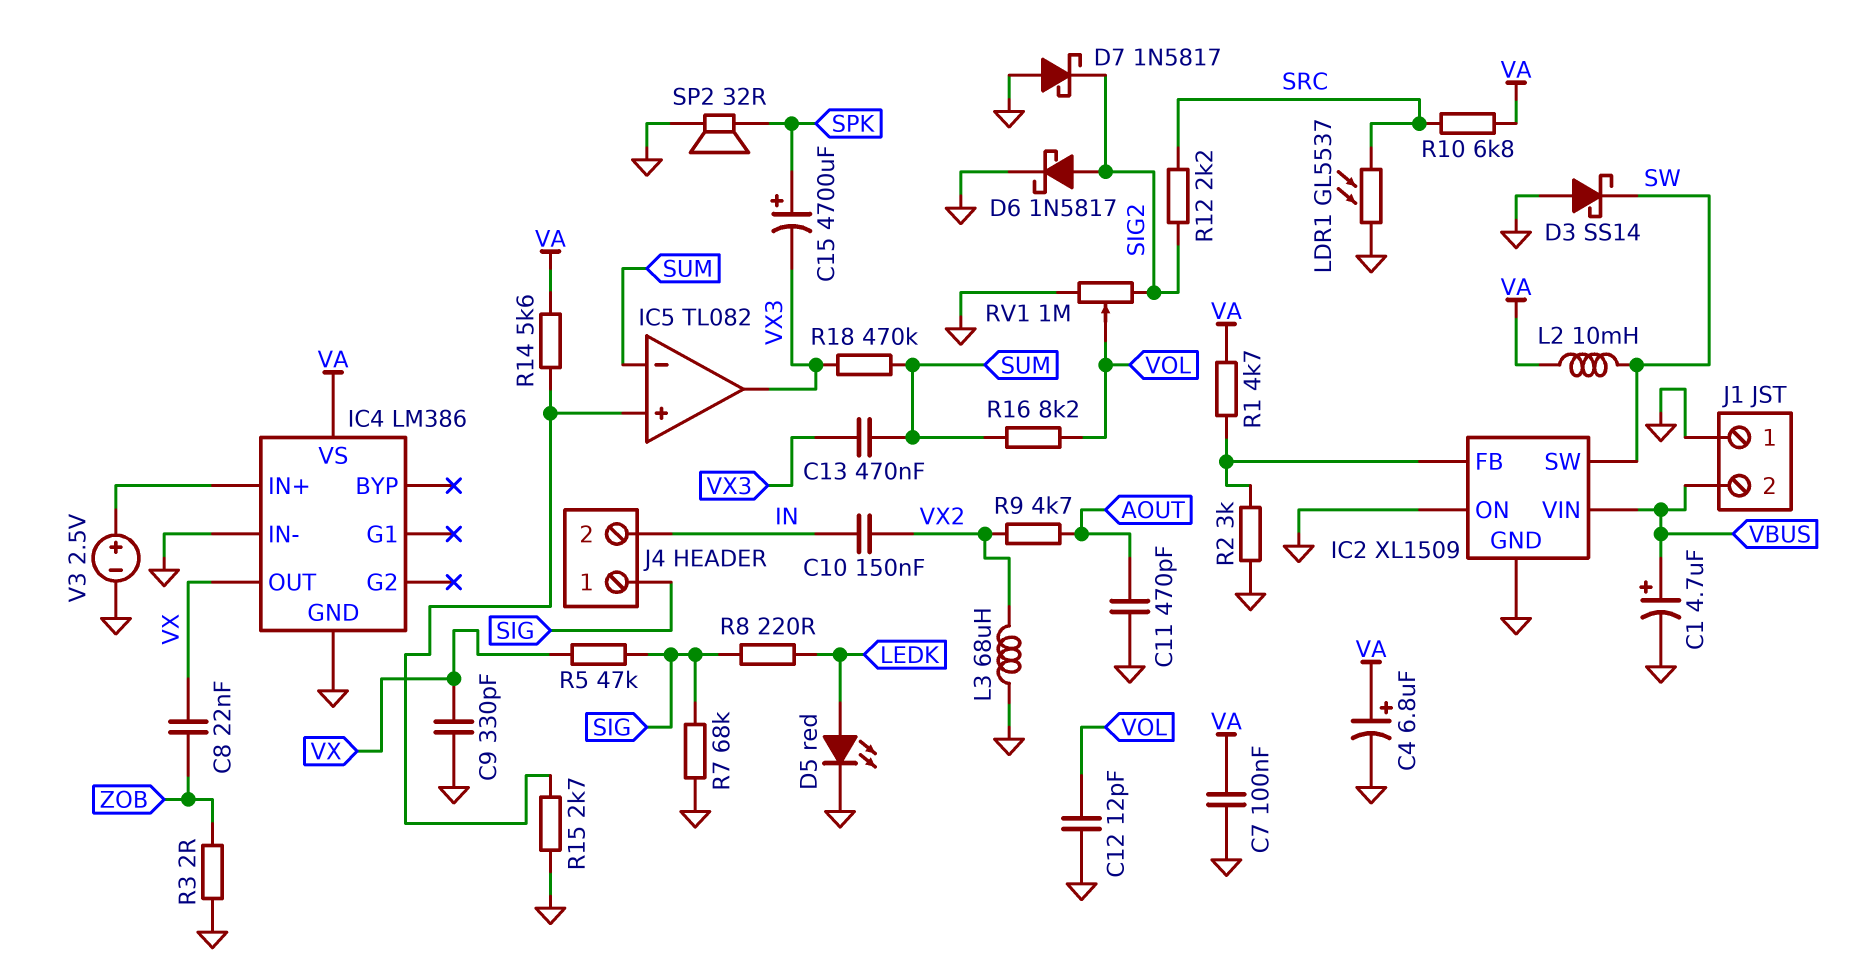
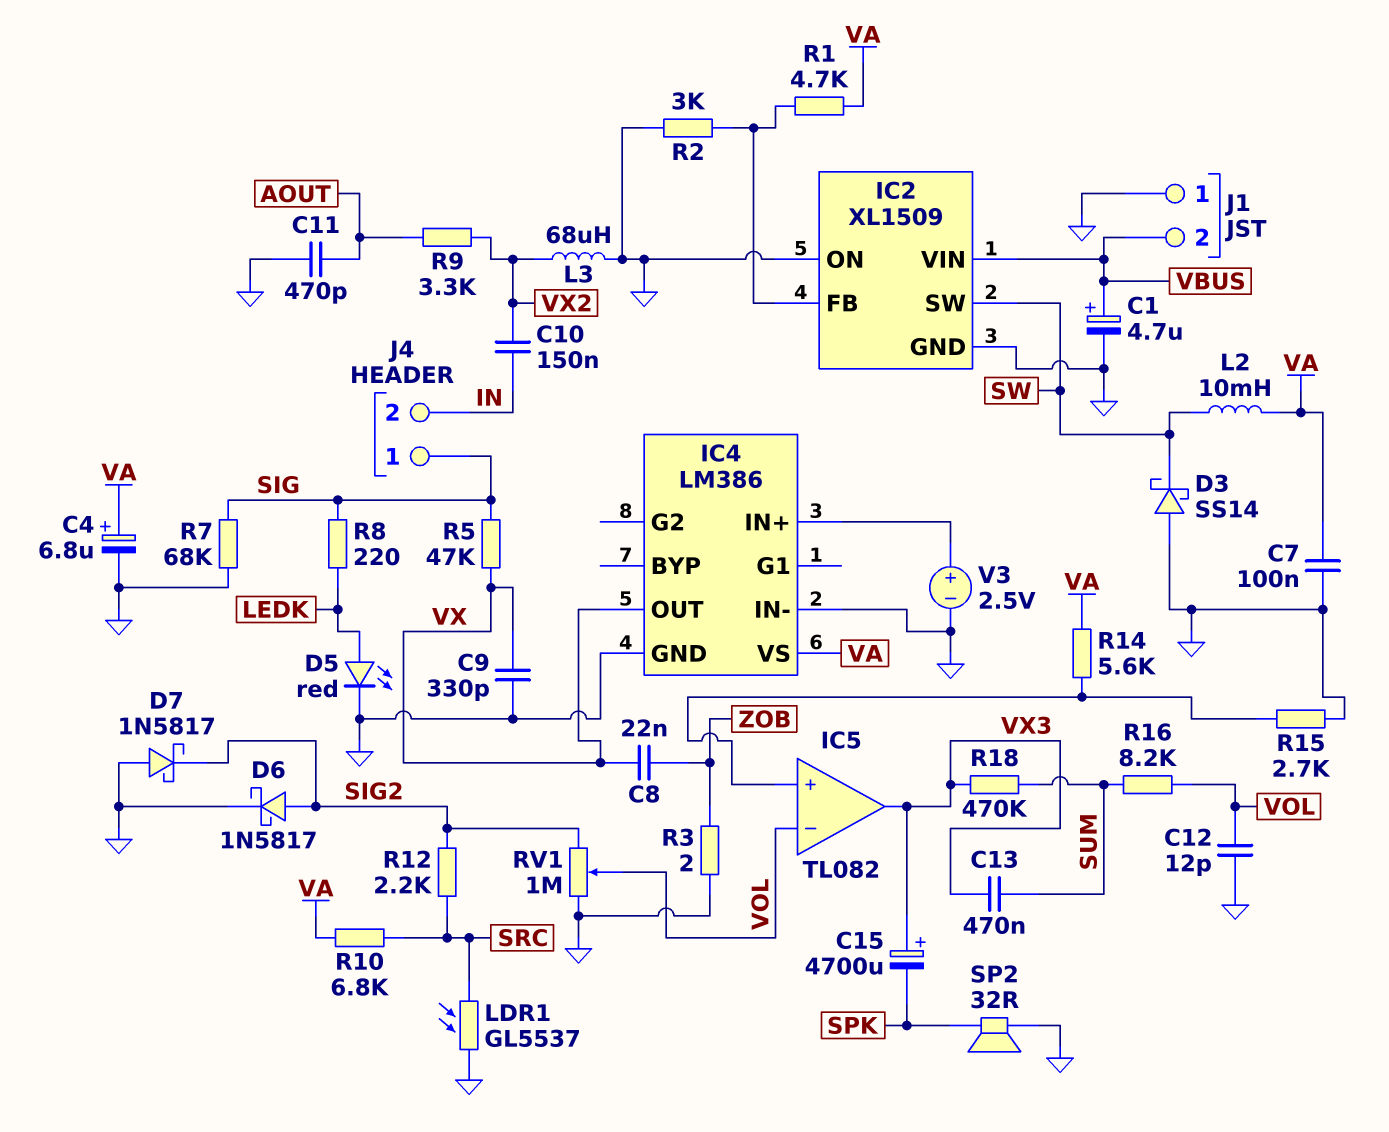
C15: 4700uF (plus SPK, minus VX3) -> 4700uF (plus VX3, minus SPK)
IC5 pin in-: SUM -> VOL
R9: 4.7k (AOUT, VX2) -> 3.3k (AOUT, VX2)

